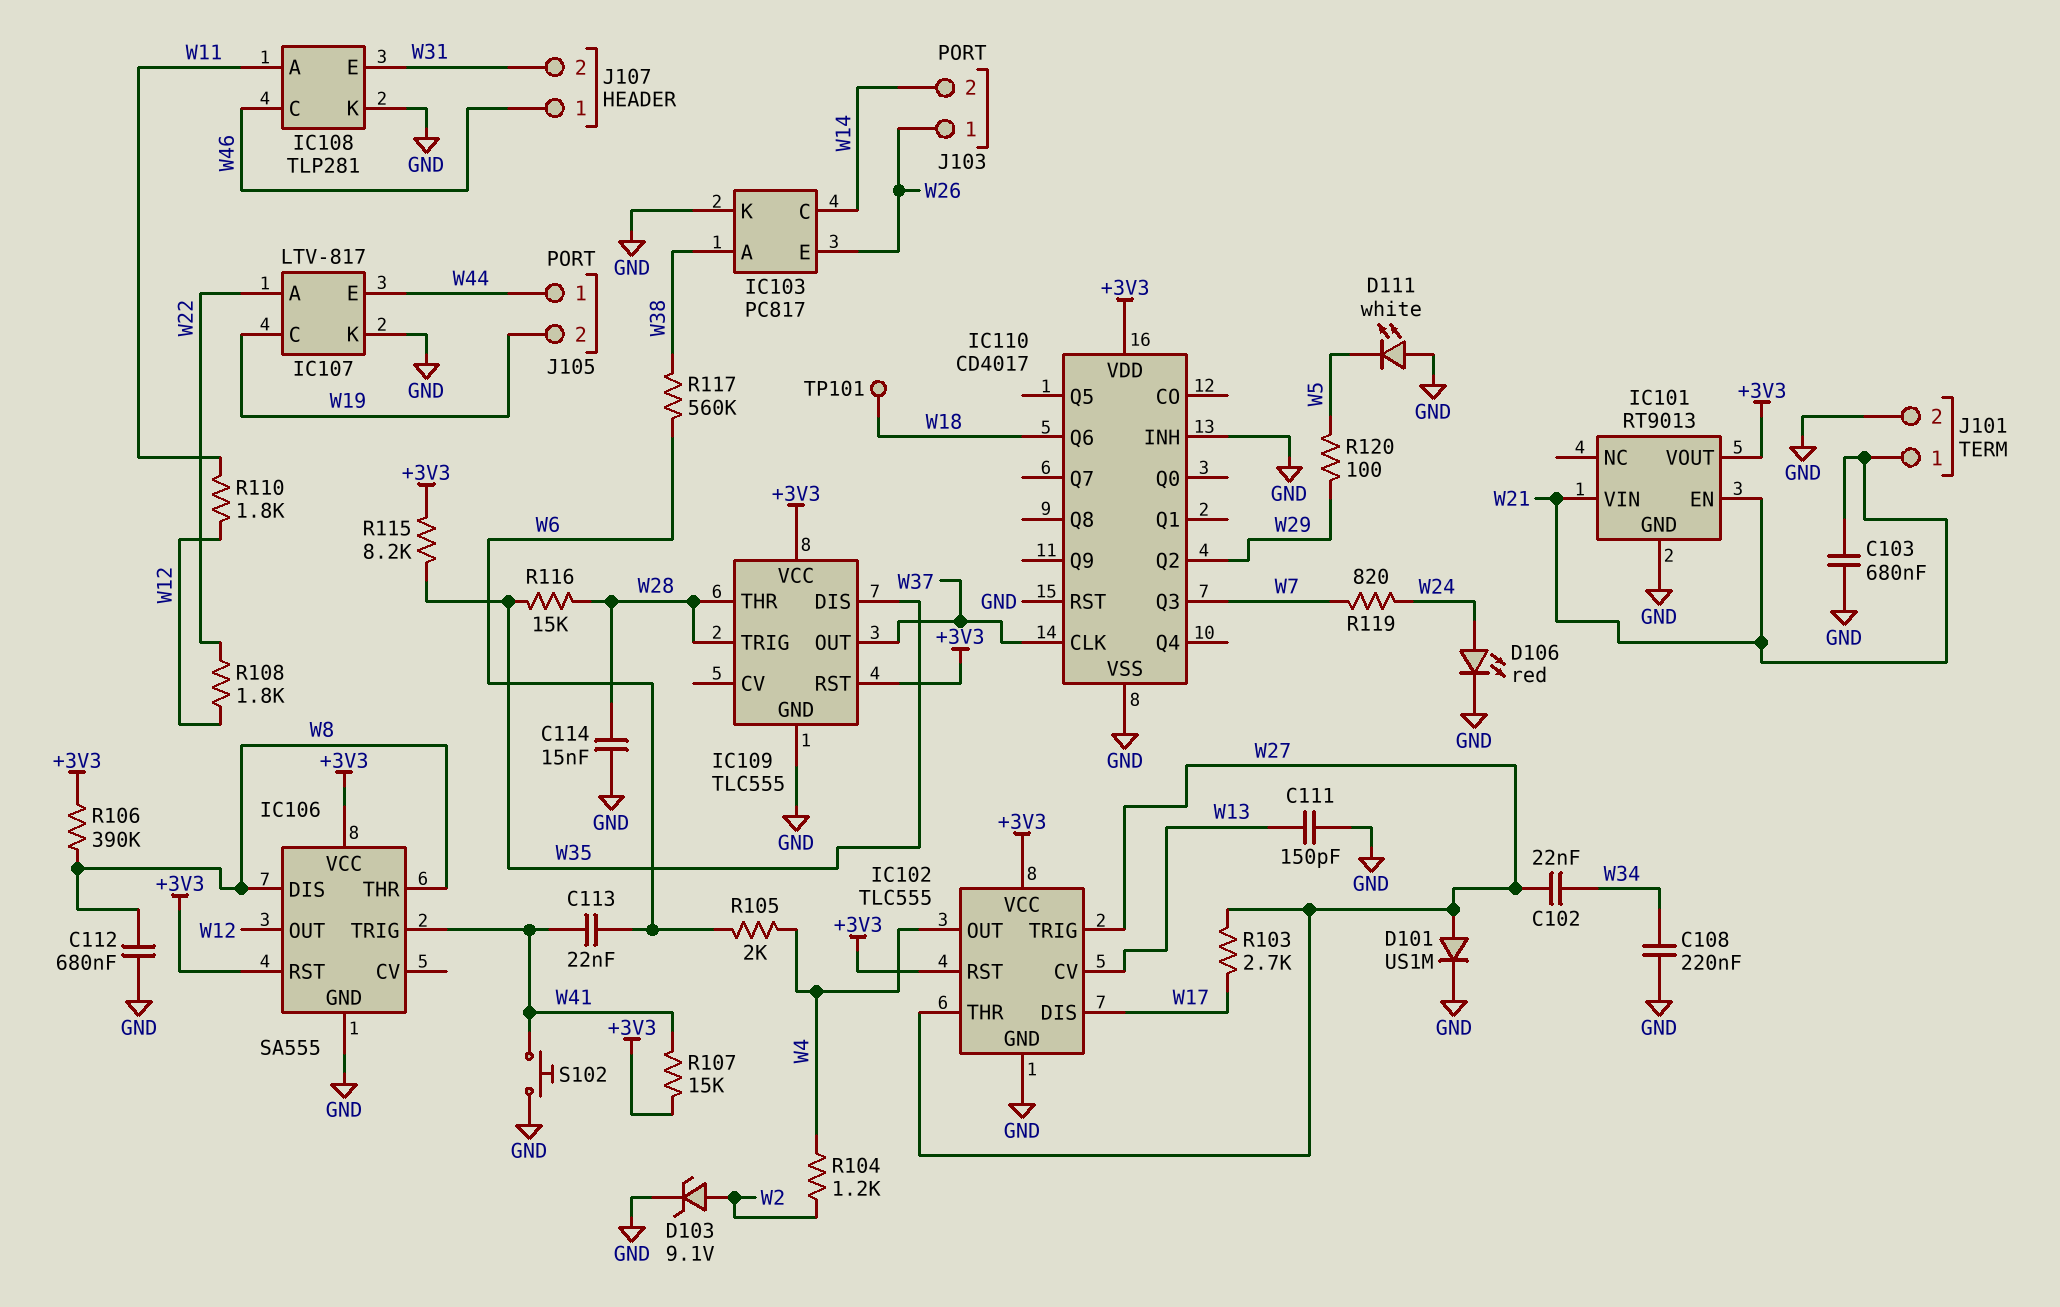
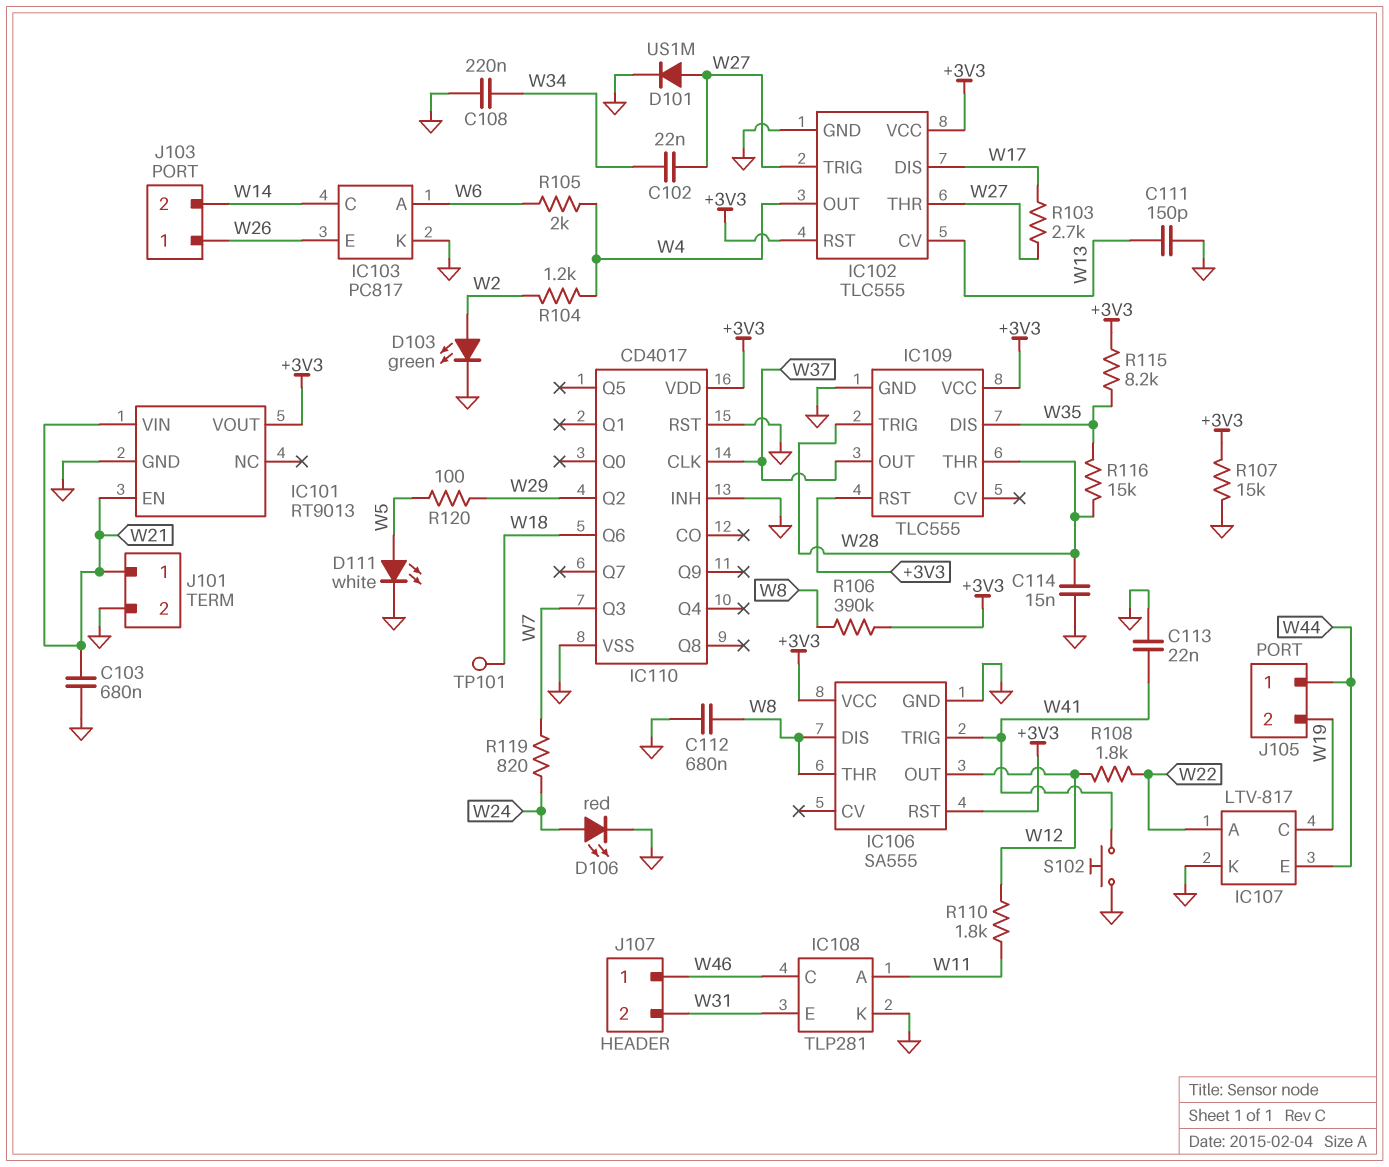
C113: 22nF (W6, W41) -> 22nF (GND, W41)
D103: zener 9.1V (A W2, K GND) -> LED green (A W2, K GND)
D111: LED white (A GND, K W5) -> LED white (A W5, K GND)
IC103 pin A: W38 -> W6
R107: 15k (+3V3, W41) -> 15k (+3V3, GND)
R117: 560k (W6, W38) -> none

